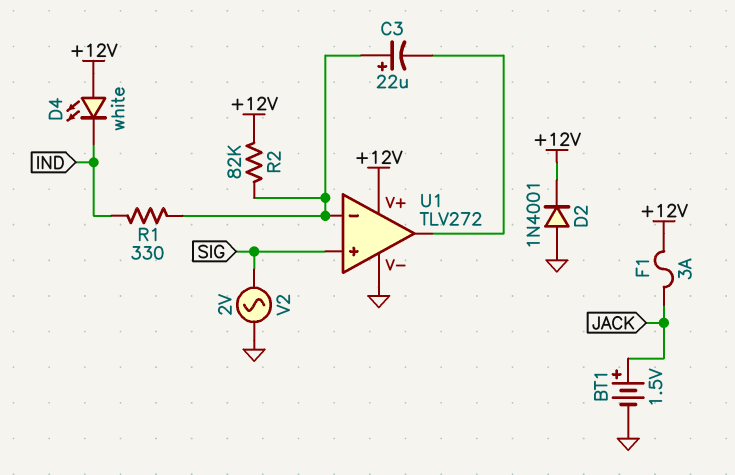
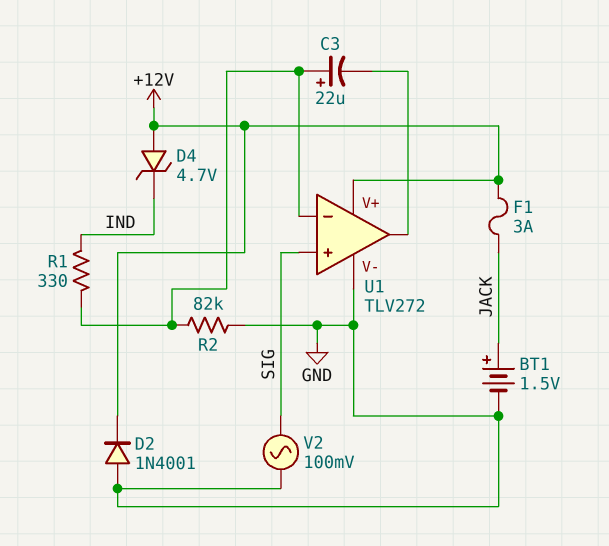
D4: LED white (A +12V, K IND) -> zener 4.7V (A +12V, K IND)
R2: 82k (+12V, U1/in-) -> 82k (GND, U1/in-)
V2: AC 2V (GND, SIG) -> AC 100mV (GND, SIG)

